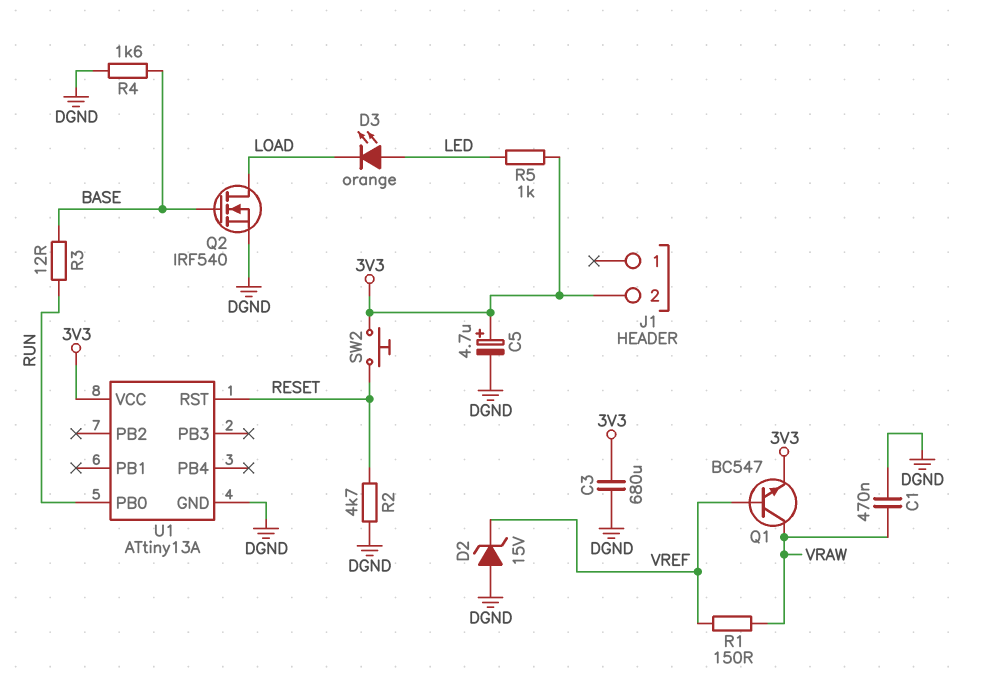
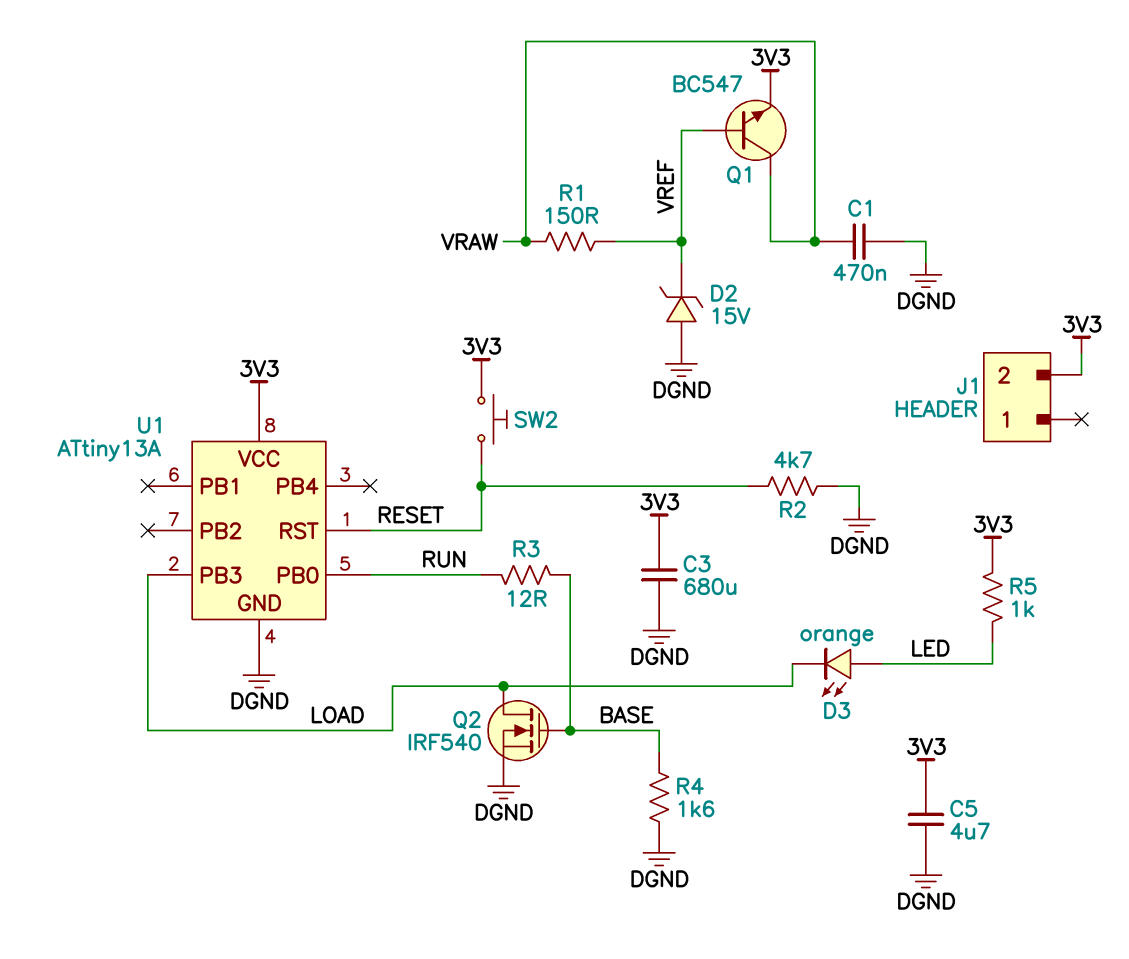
C5: 4.7uF (plus 3V3, minus DGND) -> 4.7uF (3V3, DGND)
U1 pin PB3: none -> LOAD

